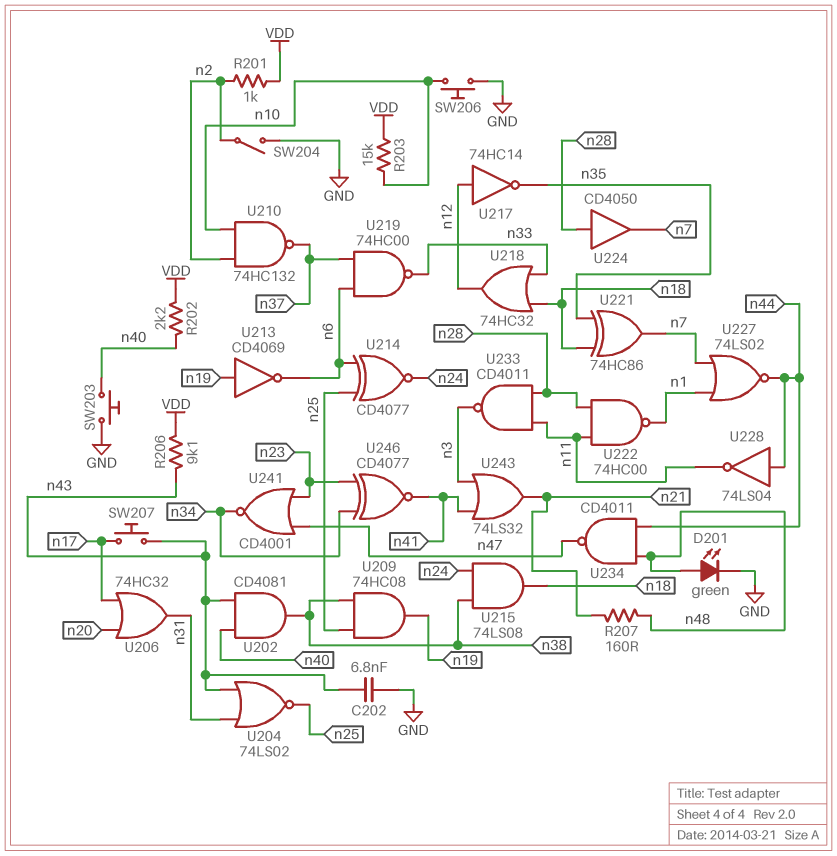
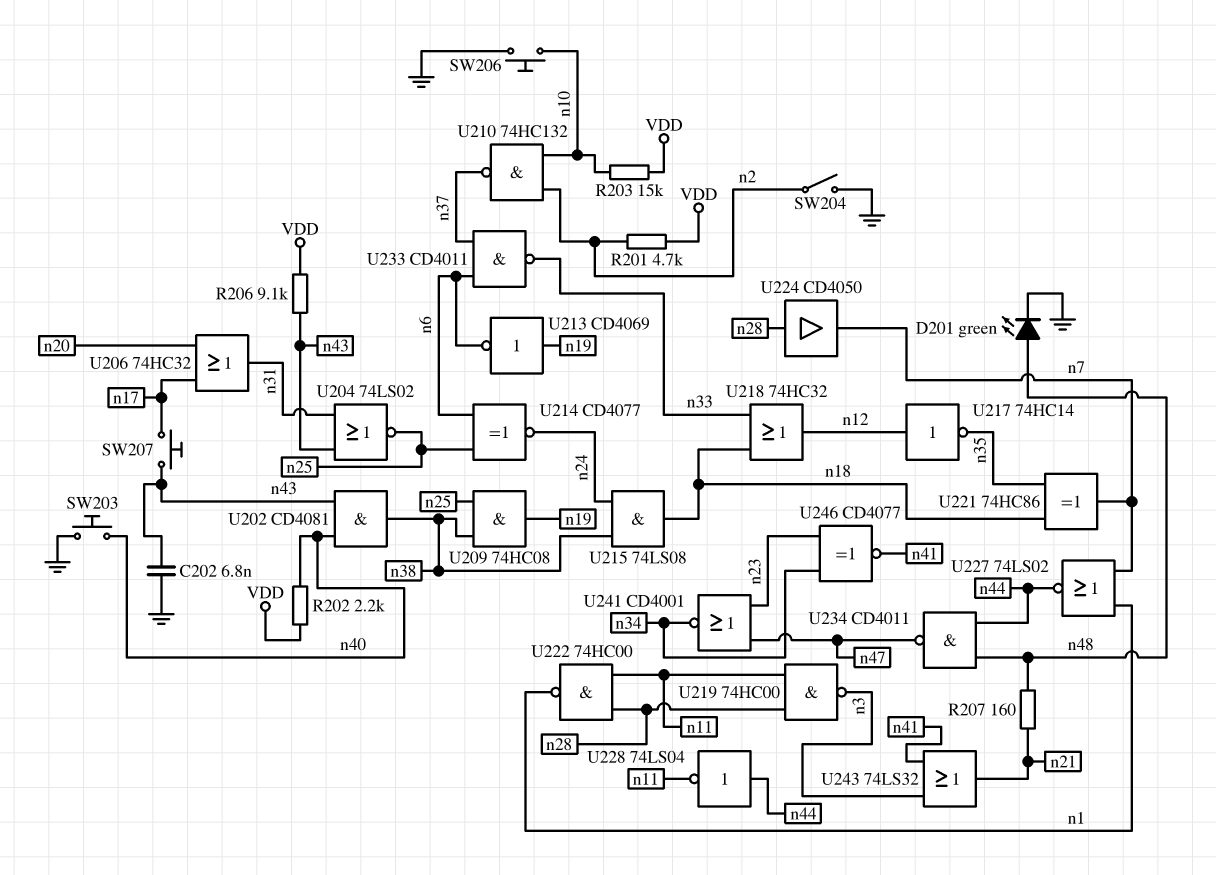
R201: 1k (VDD, n2) -> 4.7k (VDD, n2)
U219: NAND 74HC00 (in n6, in n37, out n33) -> NAND 74HC00 (in n11, in n28, out n3)
U233: NAND CD4011 (in n11, in n28, out n3) -> NAND CD4011 (in n6, in n37, out n33)

